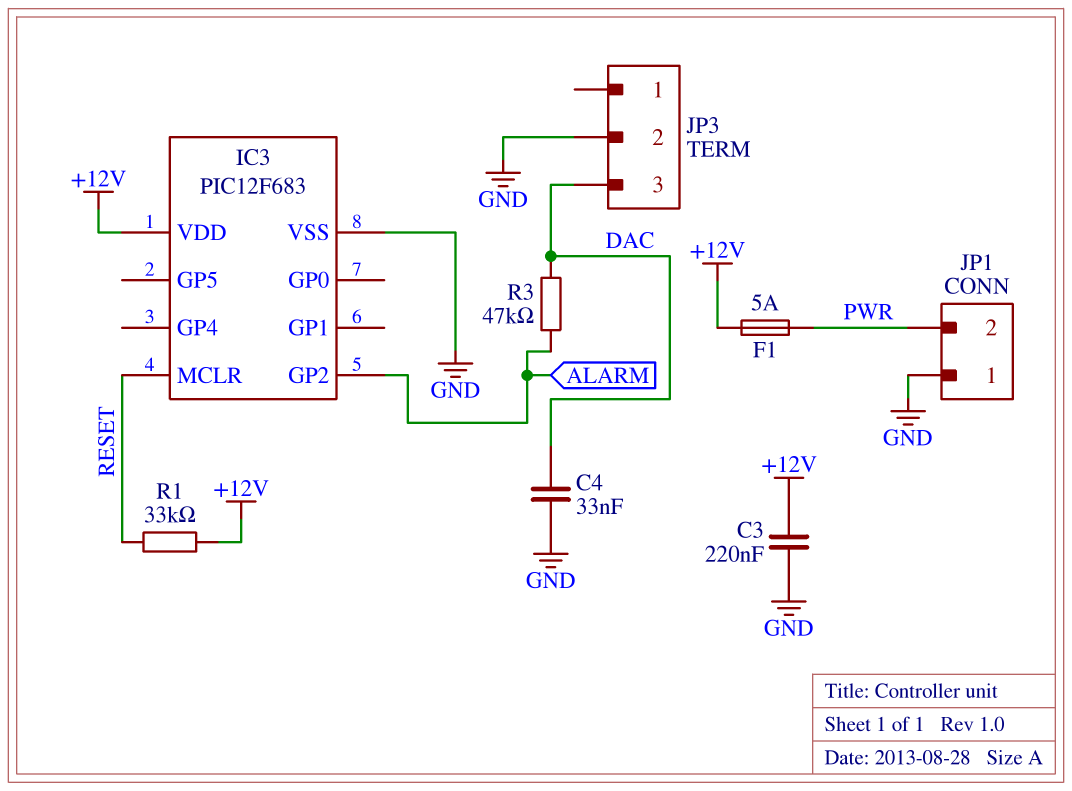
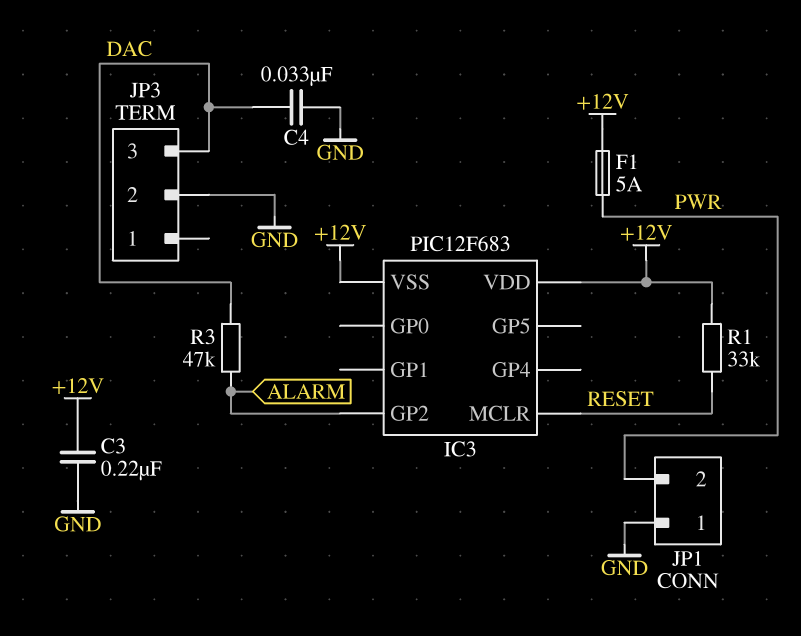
IC3 pin VSS: GND -> +12V

